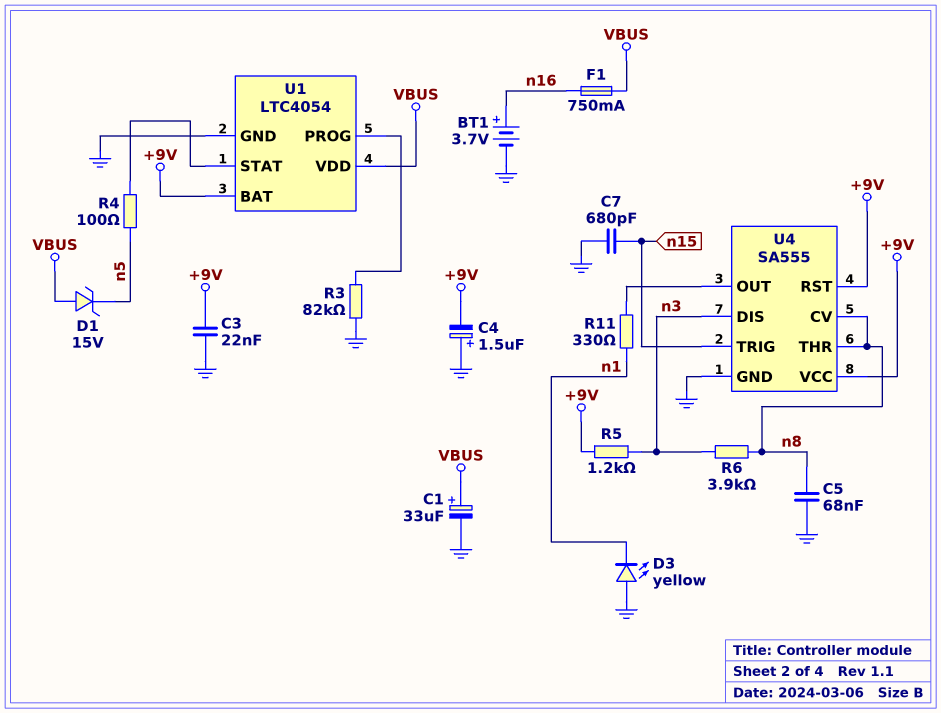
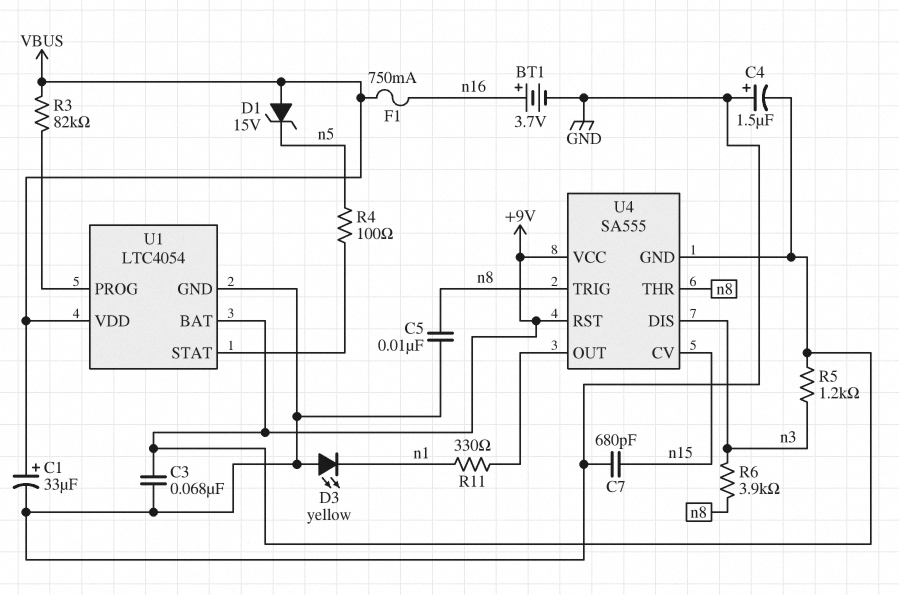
C3: 22nF (+9V, GND) -> 68nF (+9V, GND)
C5: 68nF (GND, n8) -> 10nF (GND, n8)
R3: 82k (GND, U1/PROG) -> 82k (U1/PROG, VBUS)
U4 pin CV: n8 -> n15
U4 pin GND: GND -> +9V
U4 pin TRIG: n15 -> n8

